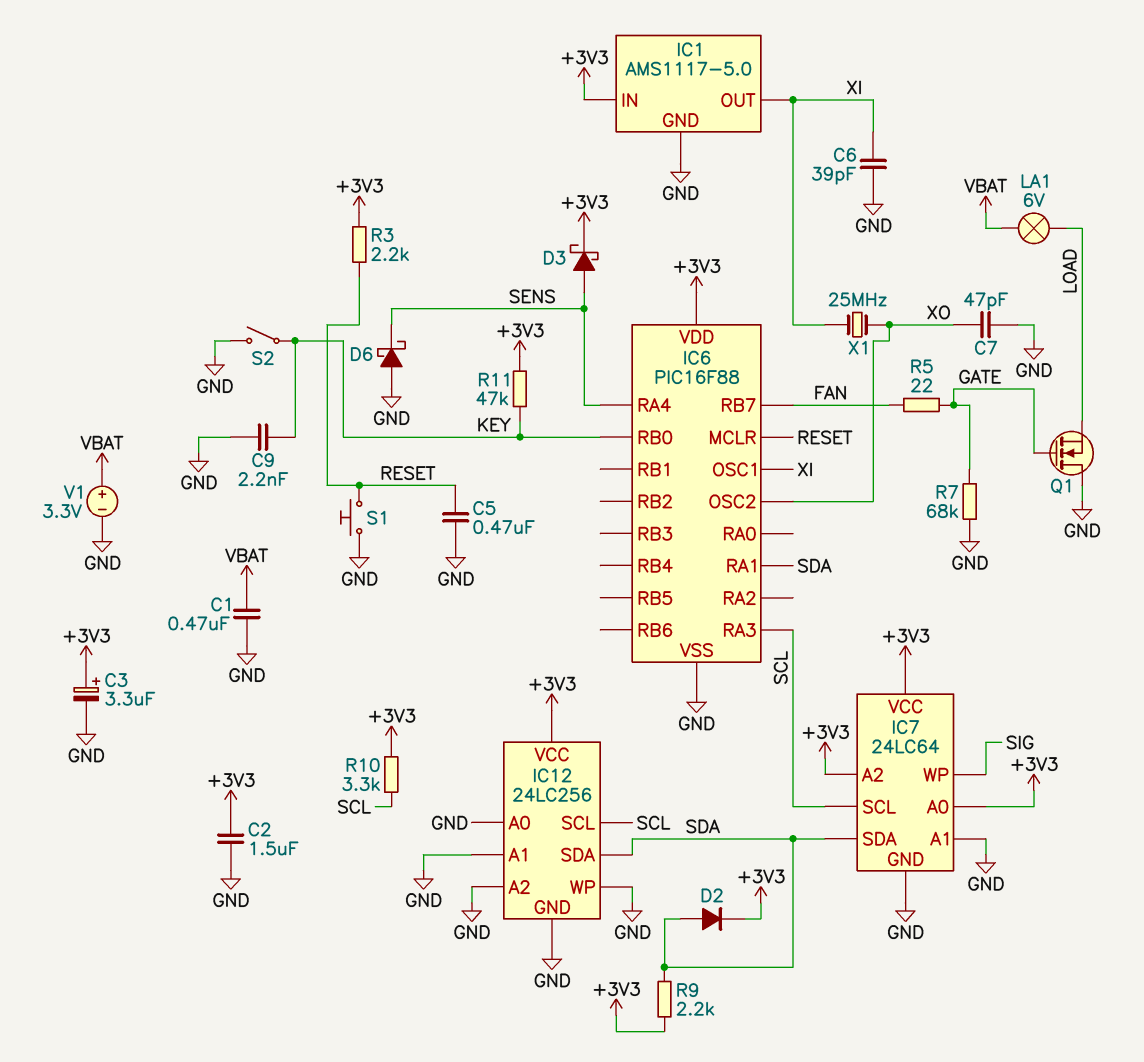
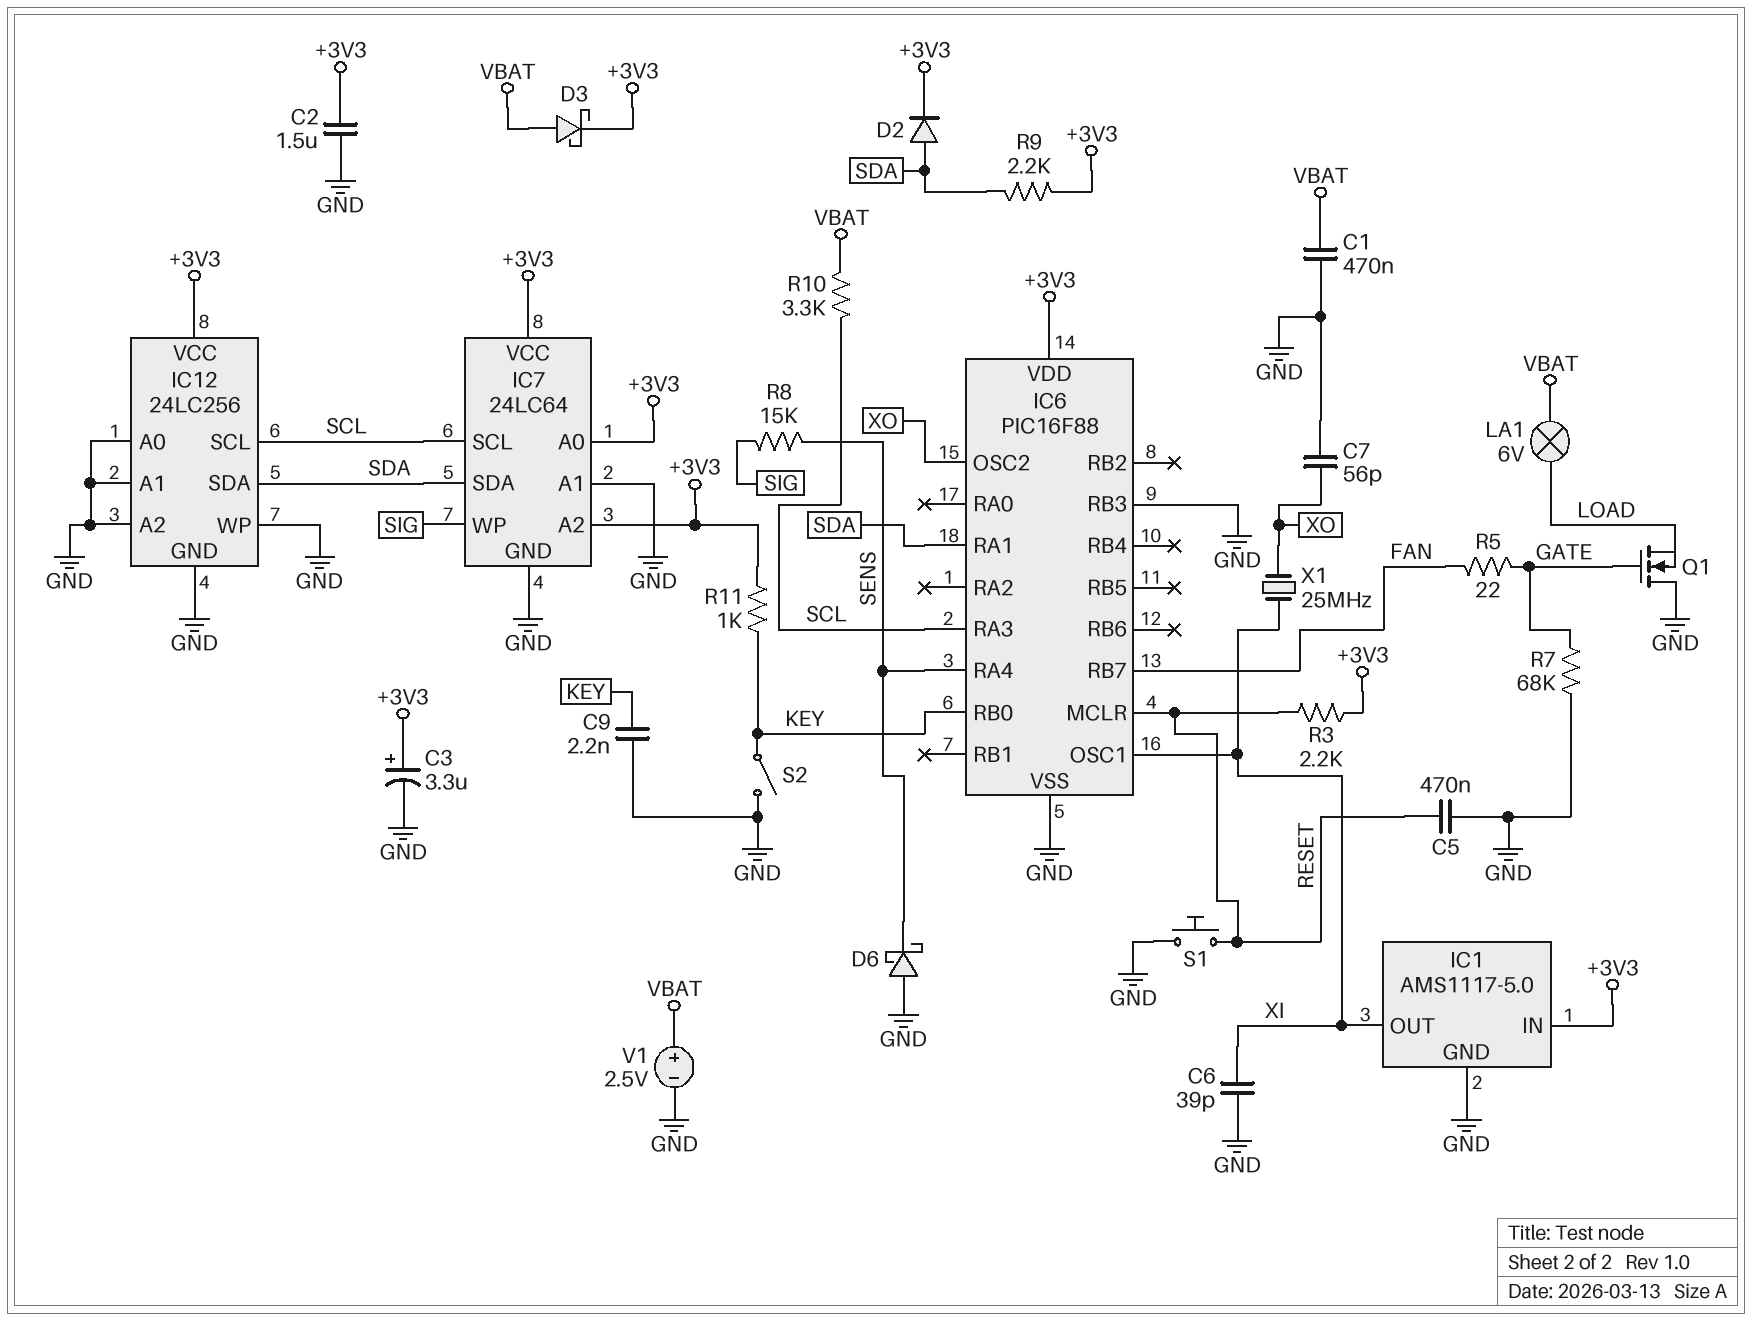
C7: 47pF (GND, XO) -> 56pF (GND, XO)
D3: schottky (A SENS, K +3V3) -> schottky (A VBAT, K +3V3)
IC6 pin RB3: none -> GND
R8: none -> 15k (SENS, SIG)
R10: 3.3k (+3V3, SCL) -> 3.3k (SCL, VBAT)
R11: 47k (+3V3, KEY) -> 1k (+3V3, KEY)
V1: 3.3V (plus VBAT, minus GND) -> 2.5V (plus VBAT, minus GND)

